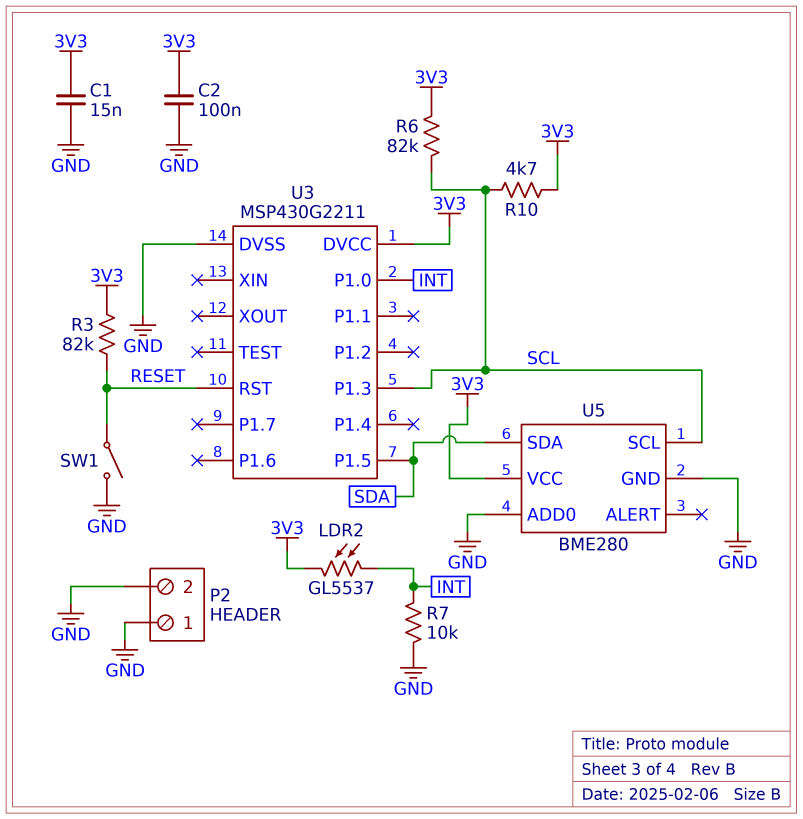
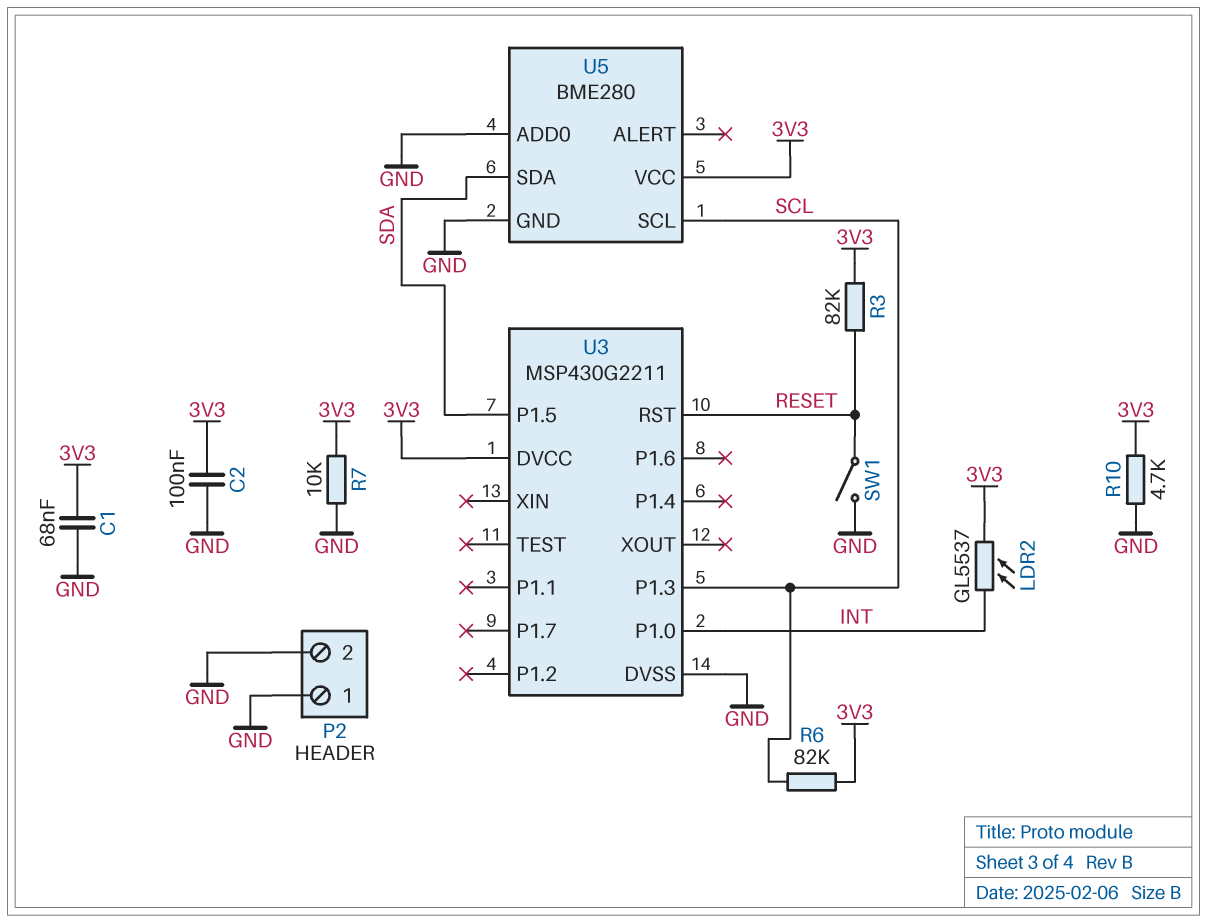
C1: 15nF (3V3, GND) -> 68nF (3V3, GND)
R7: 10k (GND, INT) -> 10k (3V3, GND)
R10: 4.7k (3V3, SCL) -> 4.7k (3V3, GND)

